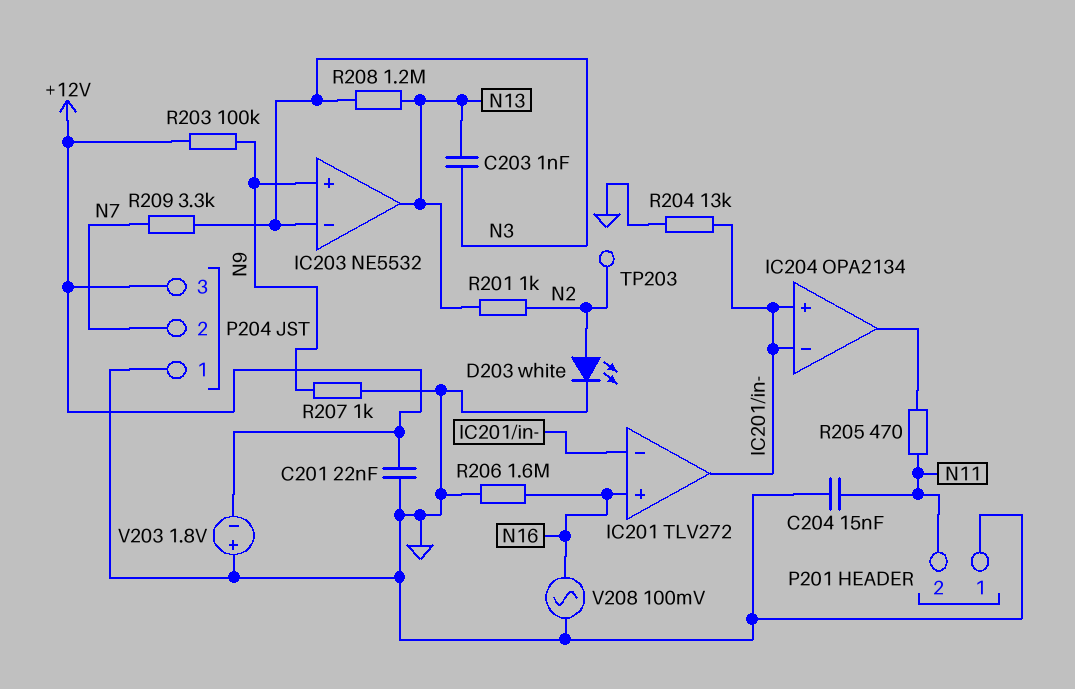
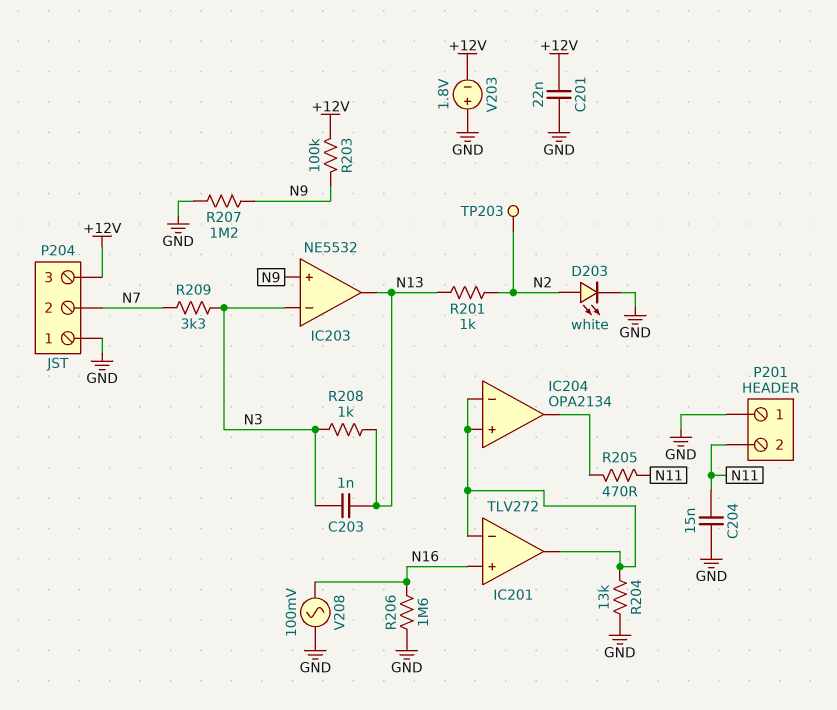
R207: 1k (GND, N9) -> 1.2M (GND, N9)
R208: 1.2M (N3, N13) -> 1k (N3, N13)

